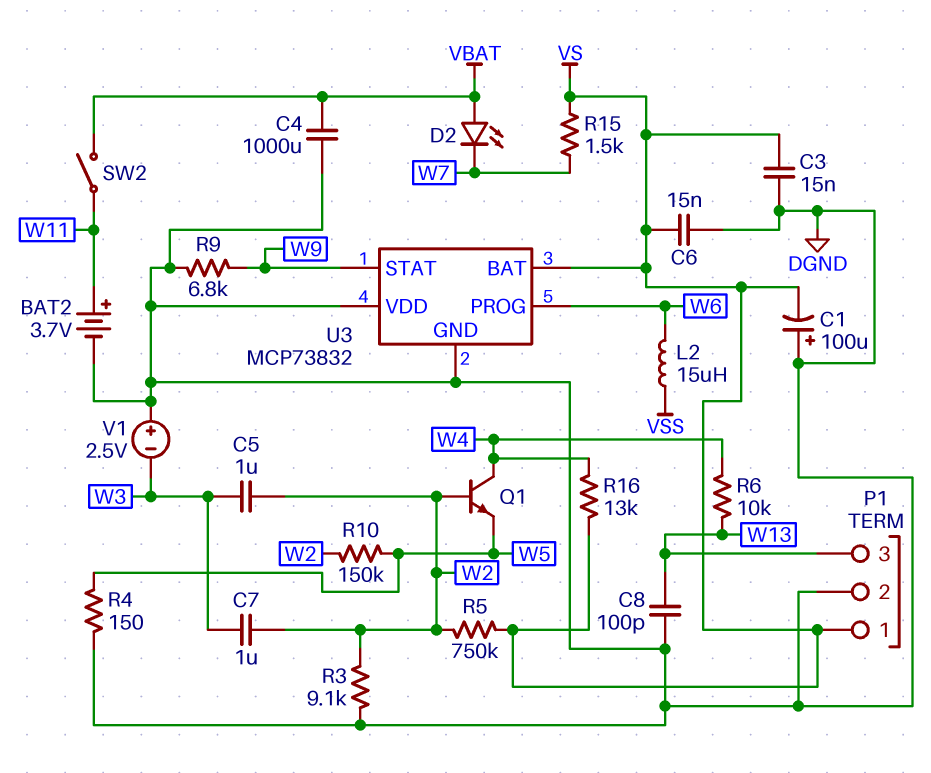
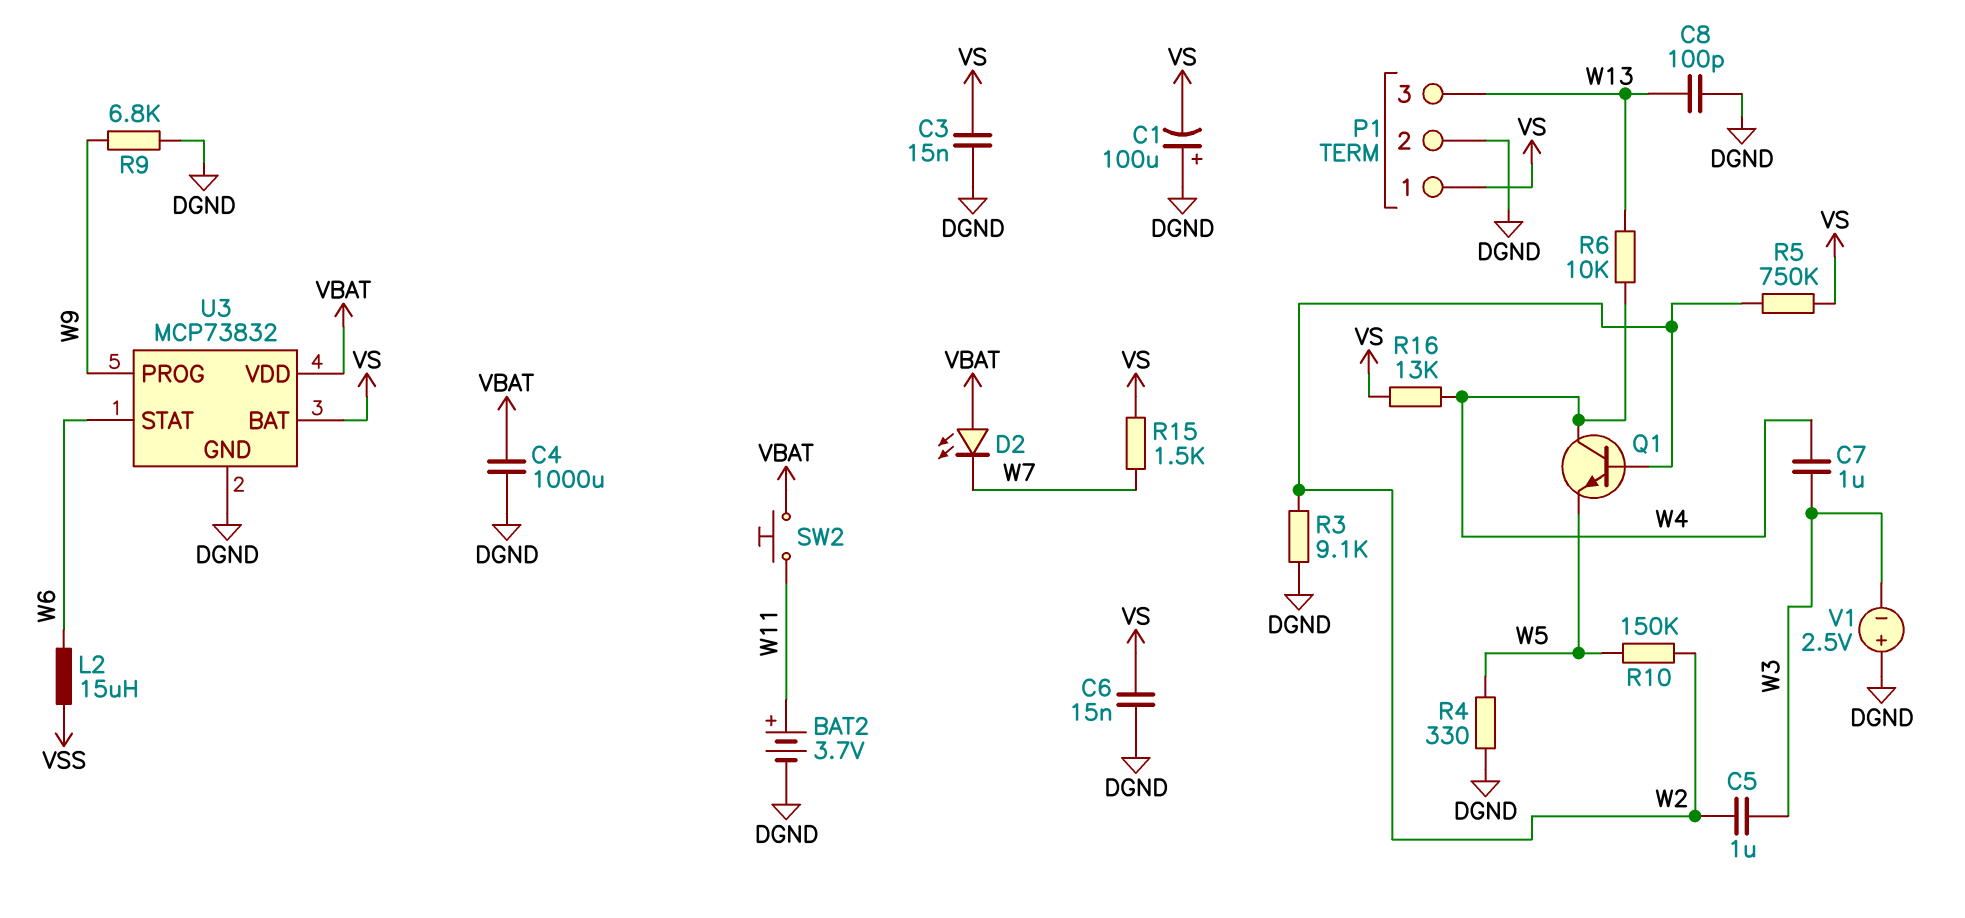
C7: 1uF (W2, W3) -> 1uF (W3, W4)
R4: 150 (DGND, W5) -> 330 (DGND, W5)
SW2: switch (VBAT, W11) -> button (VBAT, W11)
U3 pin PROG: W6 -> W9
U3 pin STAT: W9 -> W6
U3 pin VDD: DGND -> VBAT

